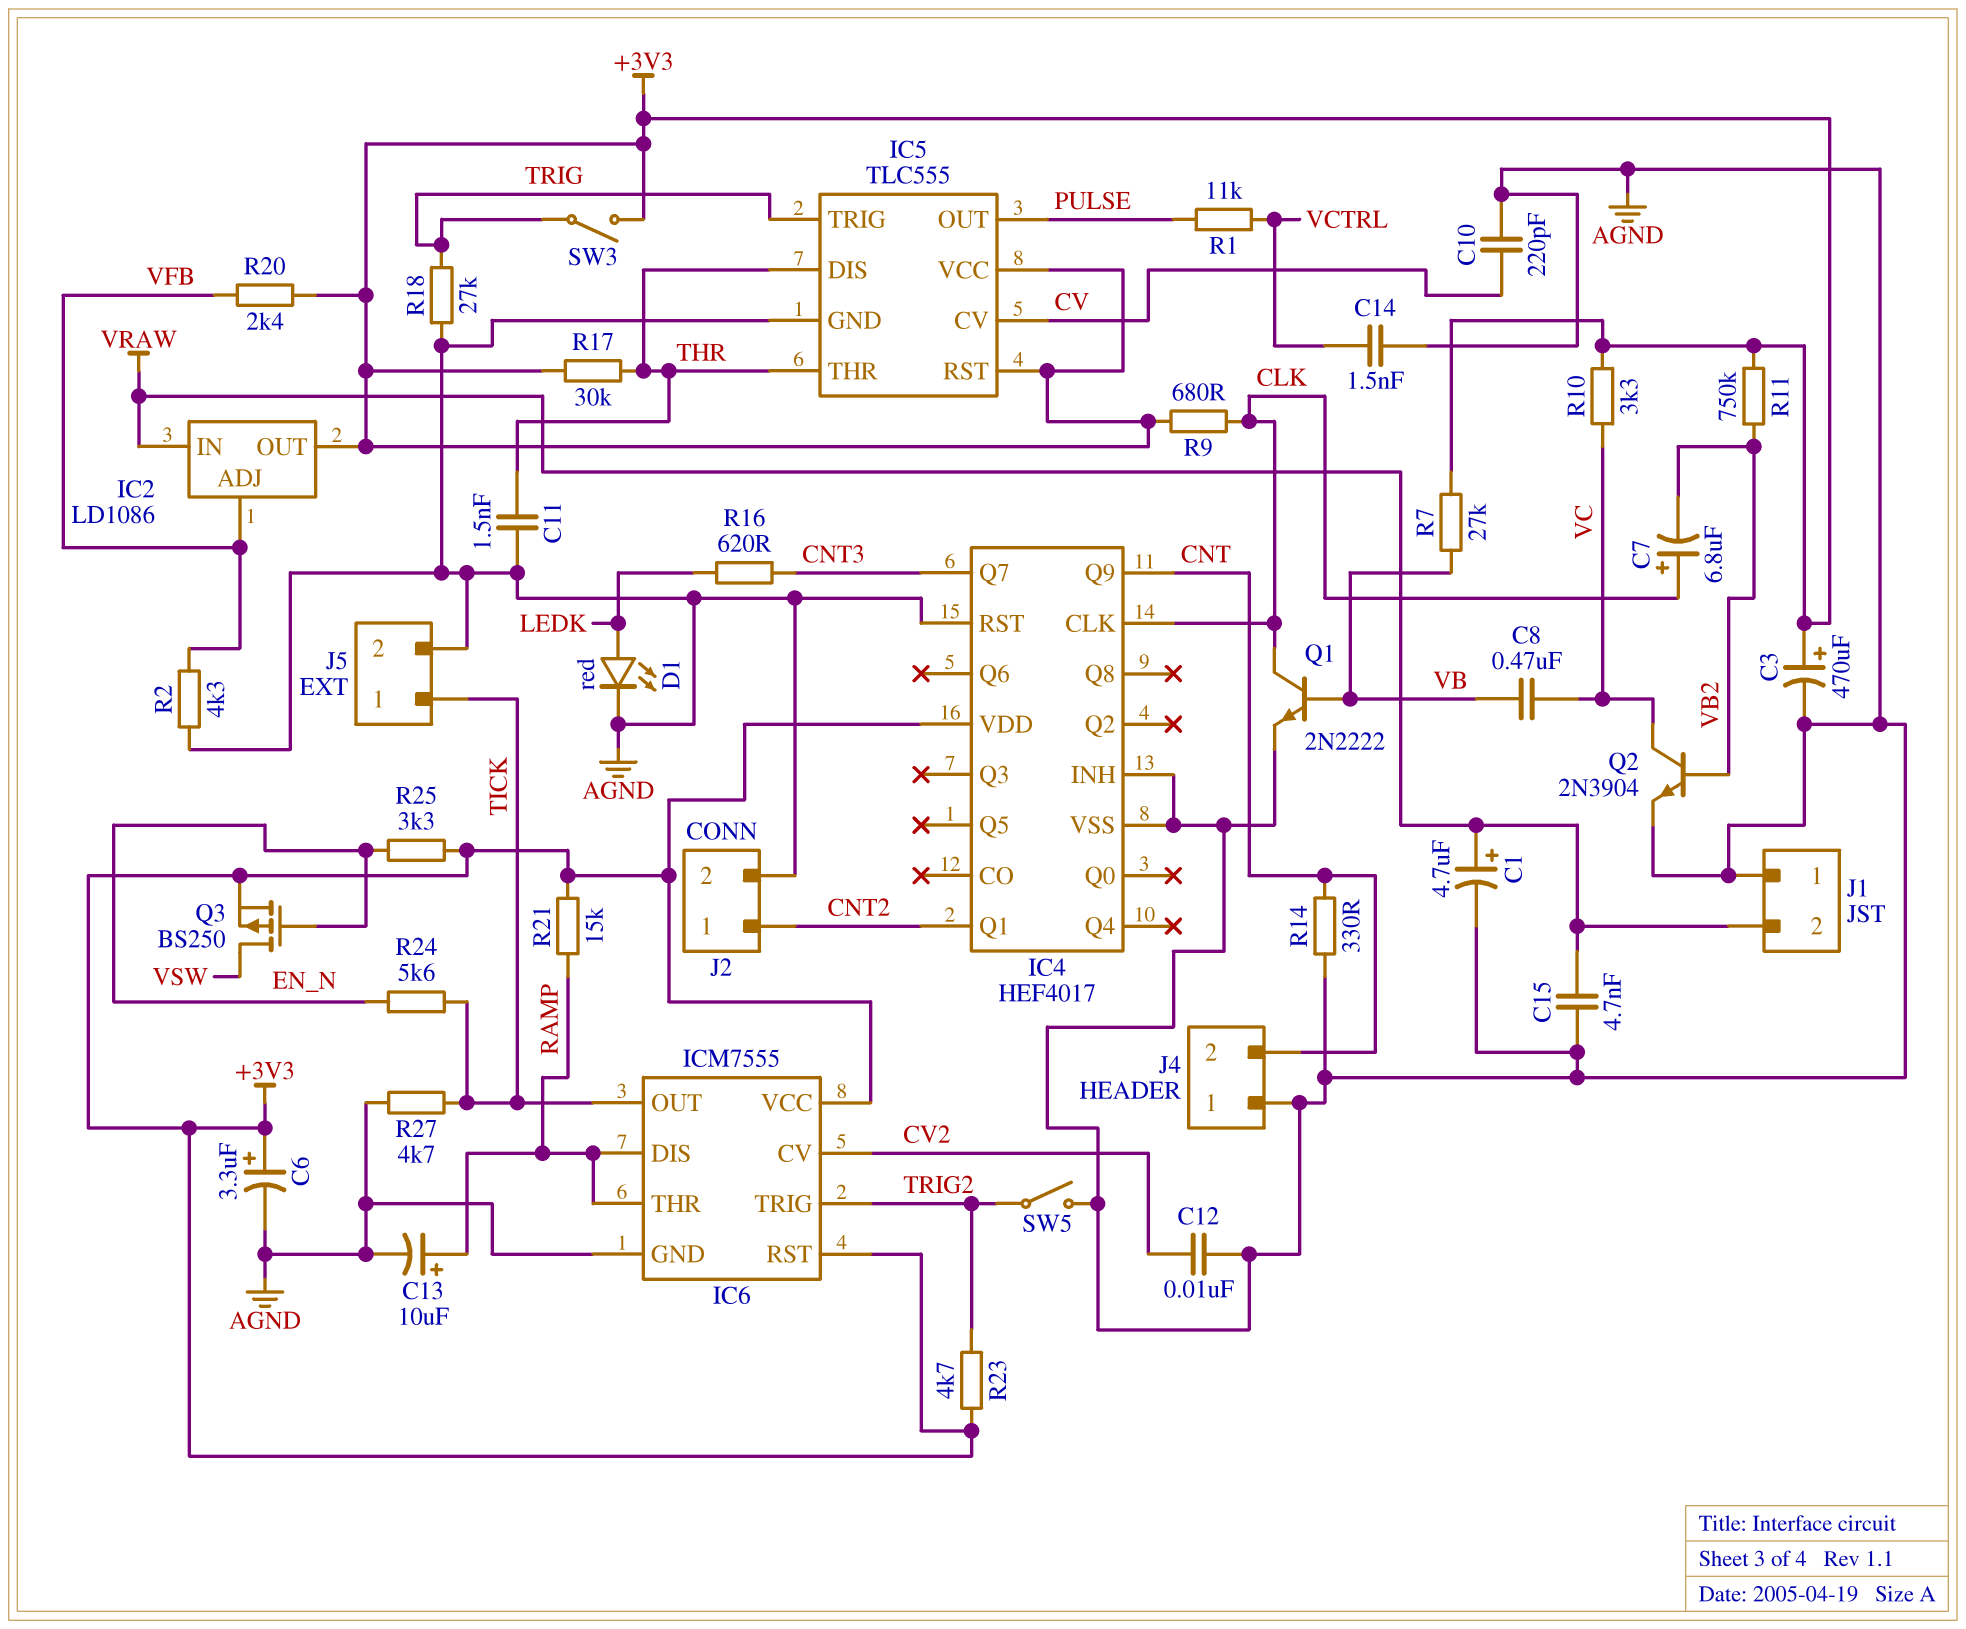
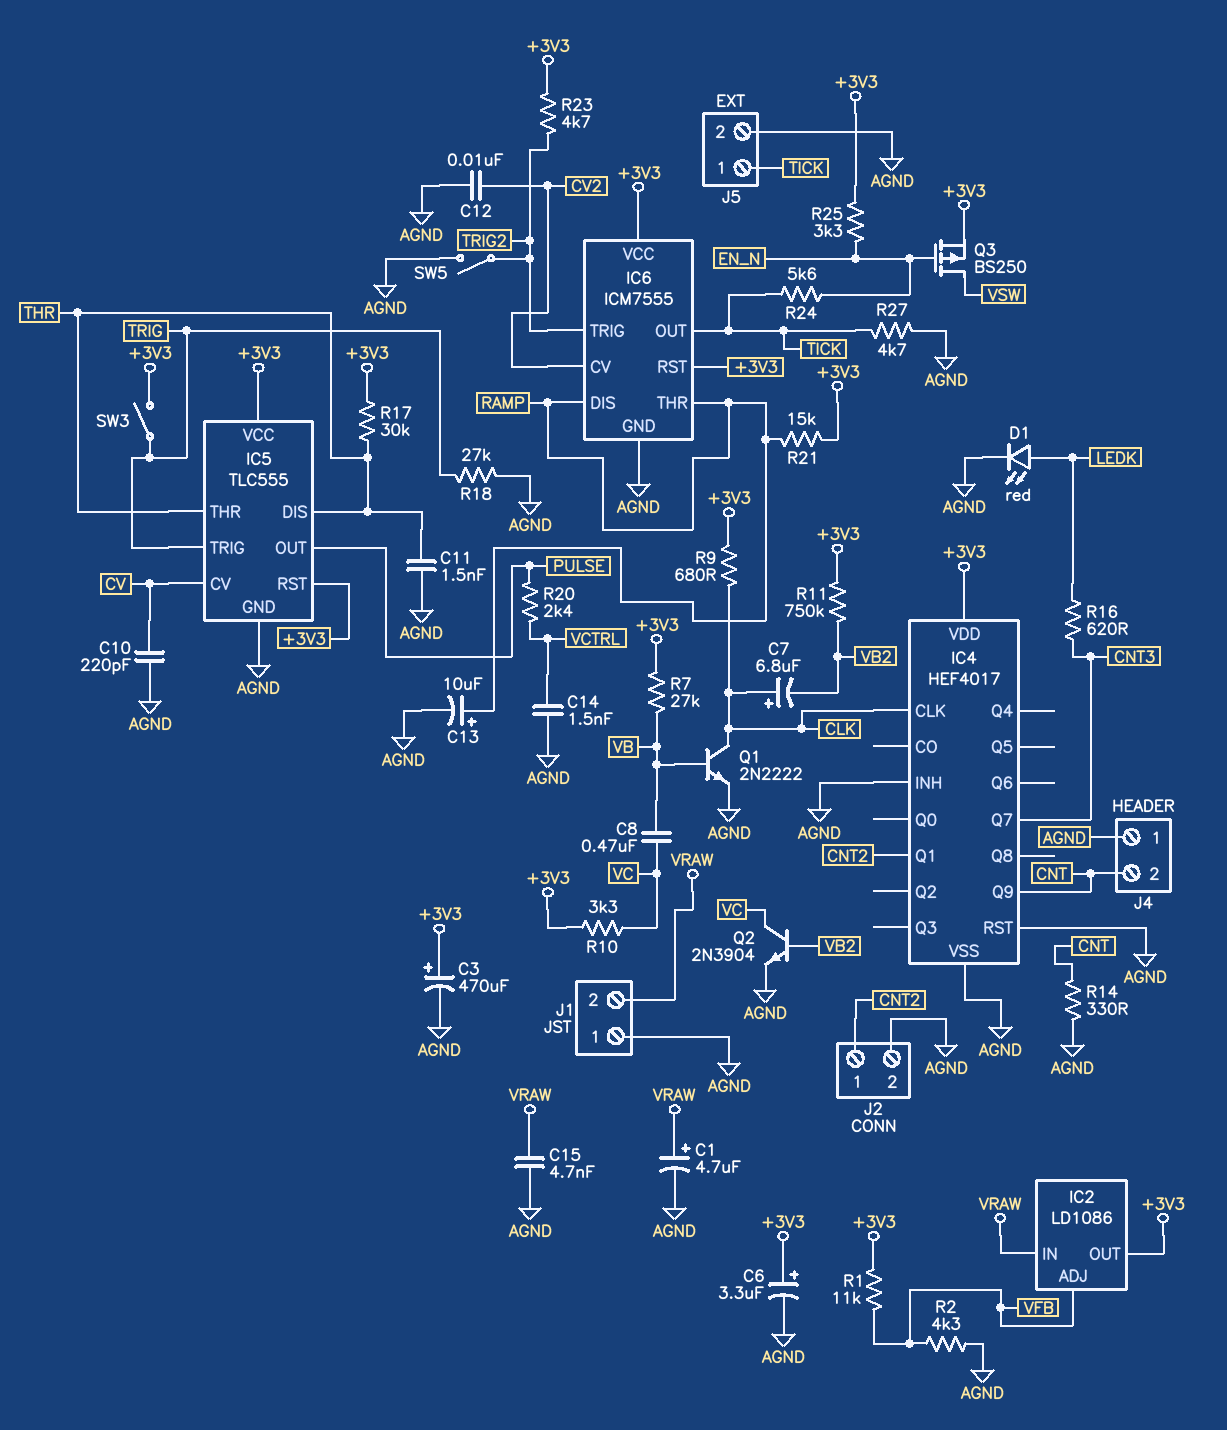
R1: 11k (PULSE, VCTRL) -> 11k (+3V3, VFB)
R20: 2.4k (+3V3, VFB) -> 2.4k (PULSE, VCTRL)

